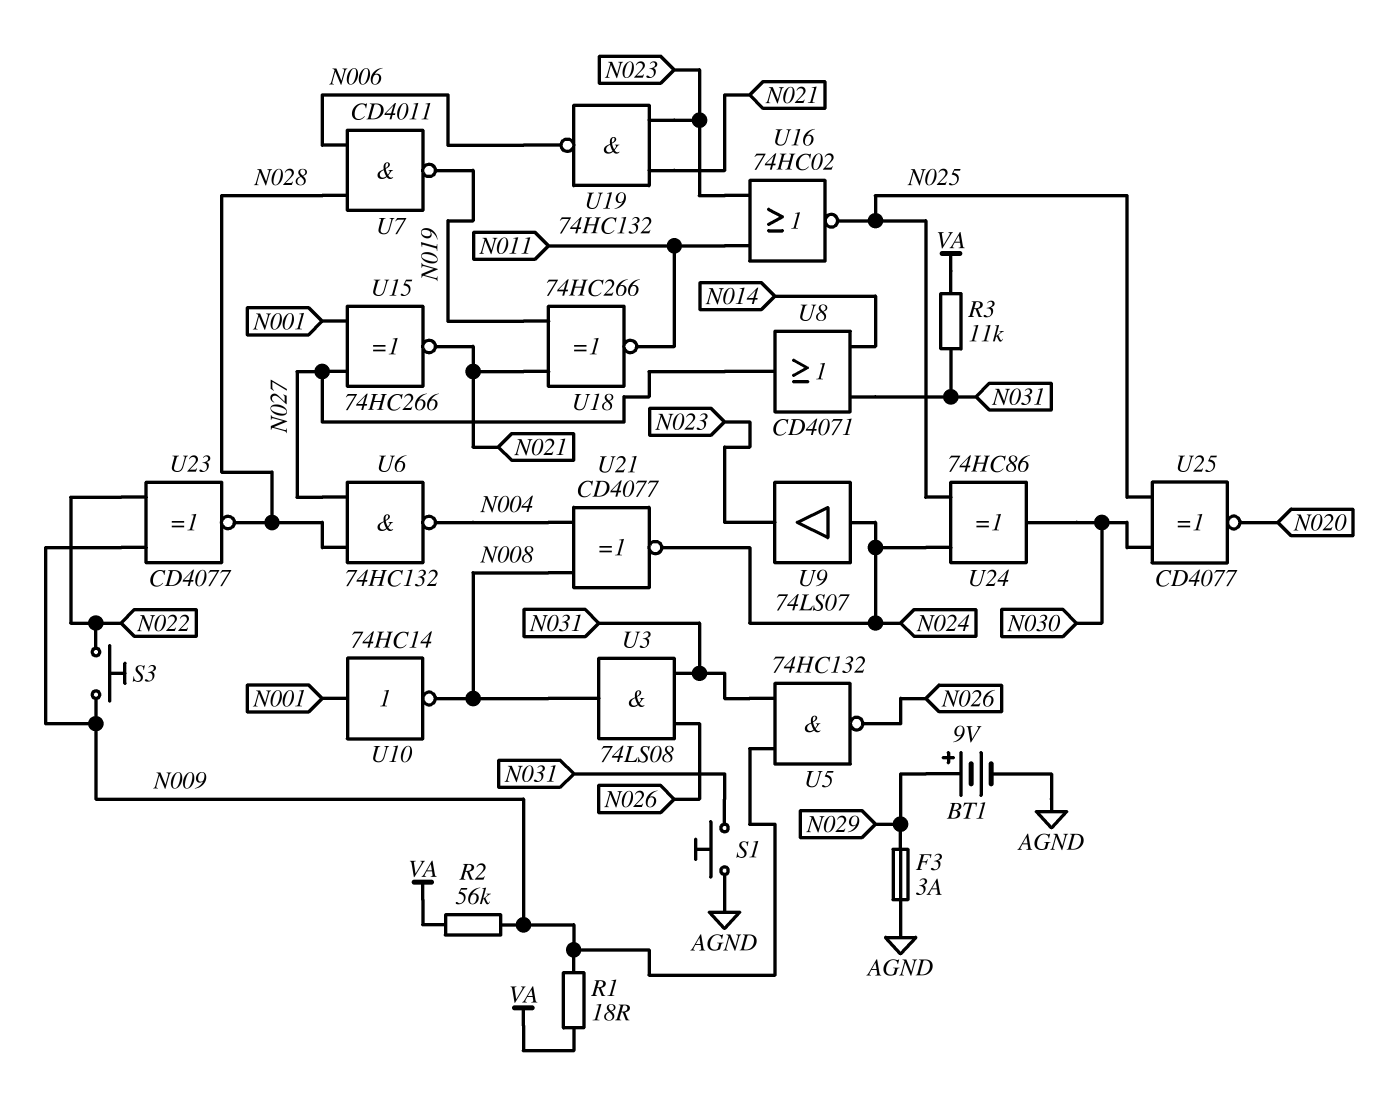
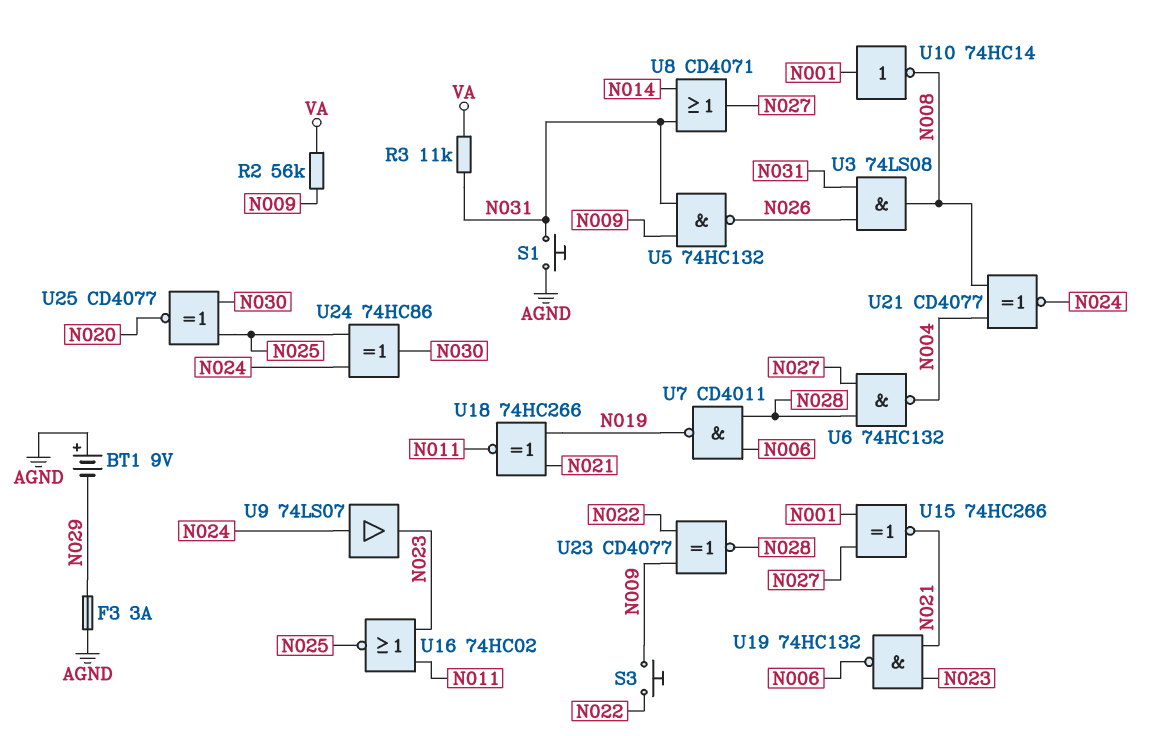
BT1: 9V (plus N029, minus AGND) -> 9V (plus AGND, minus N029)
R1: 18 (N009, VA) -> none

